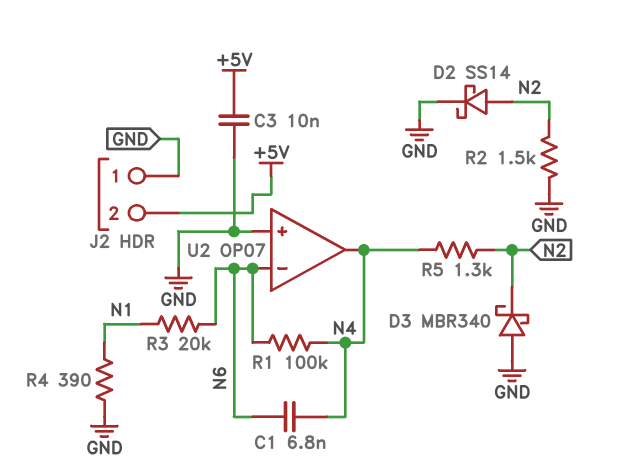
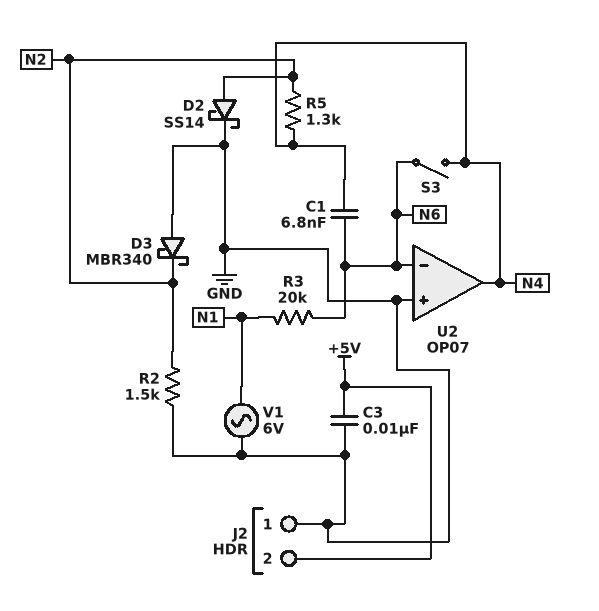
R1: 100k (N4, N6) -> none
R4: 390 (GND, N1) -> none
S3: none -> switch (N4, N6)
V1: none -> AC 6V (GND, N1)

